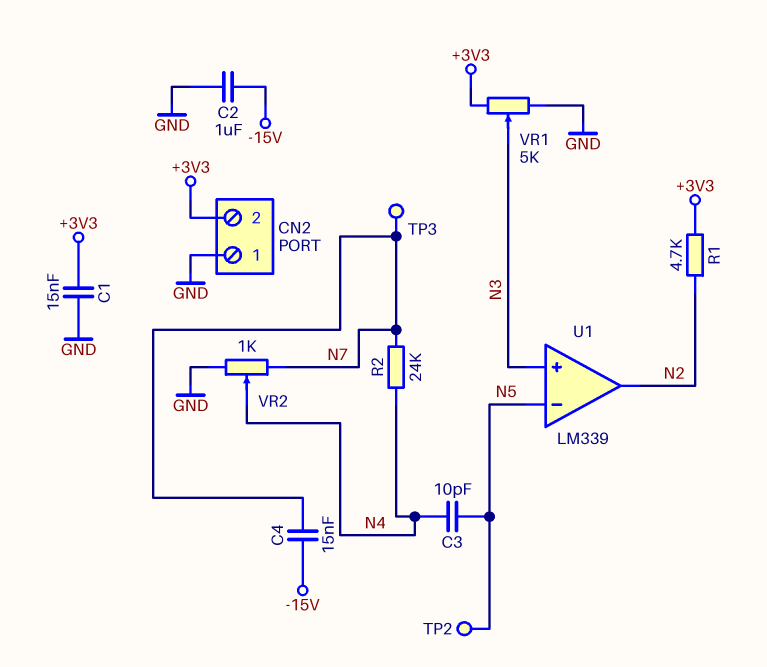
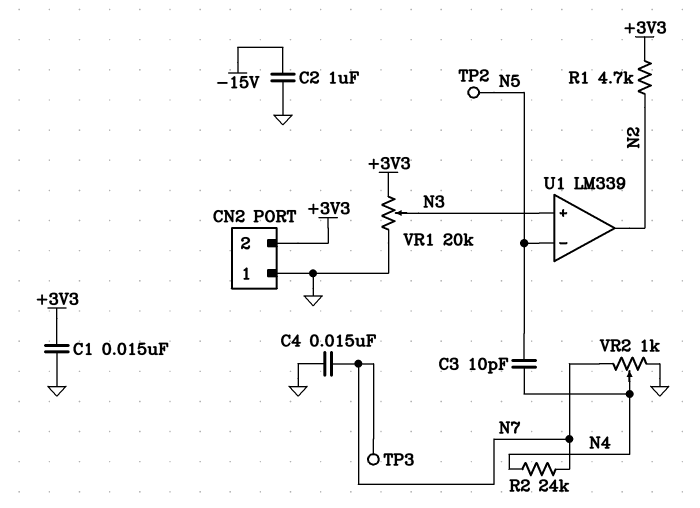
C4: 15nF (-15V, N7) -> 15nF (GND, N7)
VR1: 5k (+3V3, GND, wiper N3) -> 20k (+3V3, GND, wiper N3)

